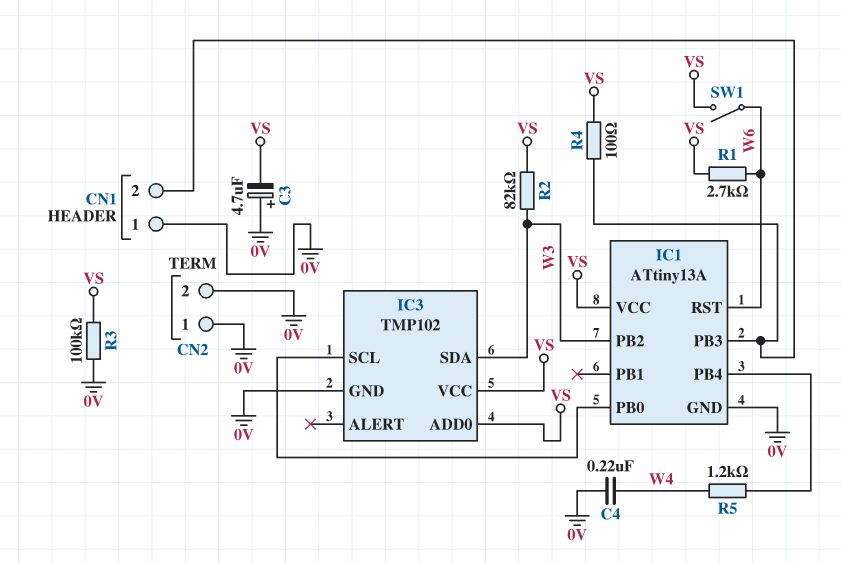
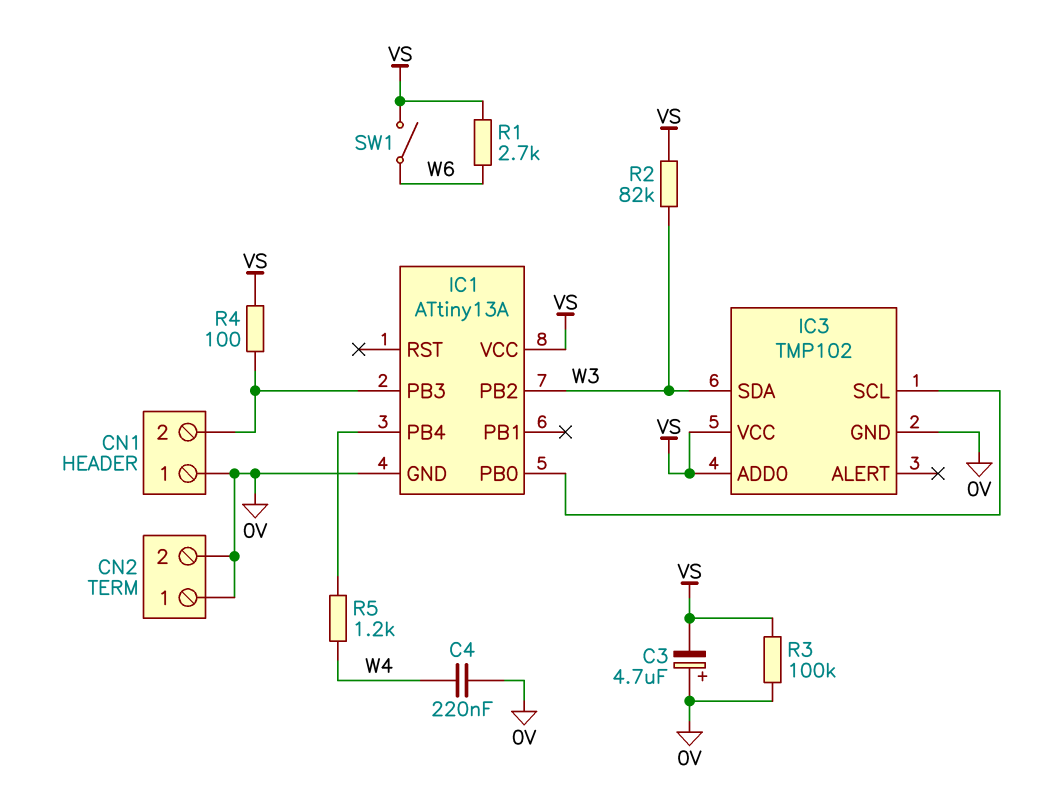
IC1 pin RST: W6 -> none

